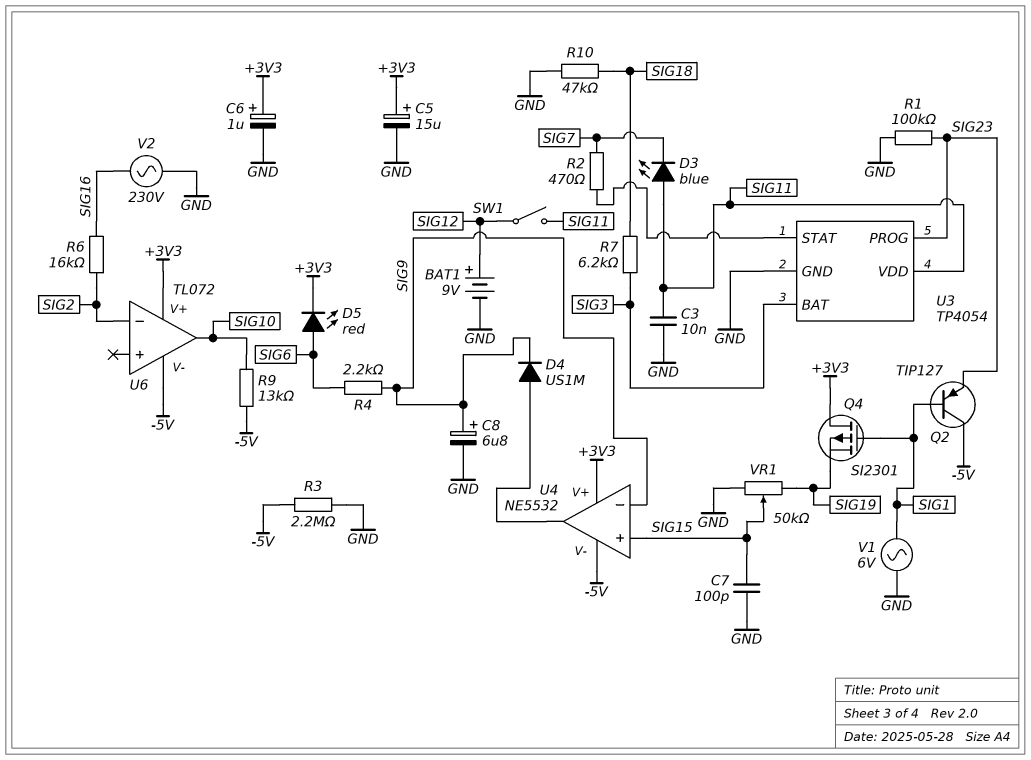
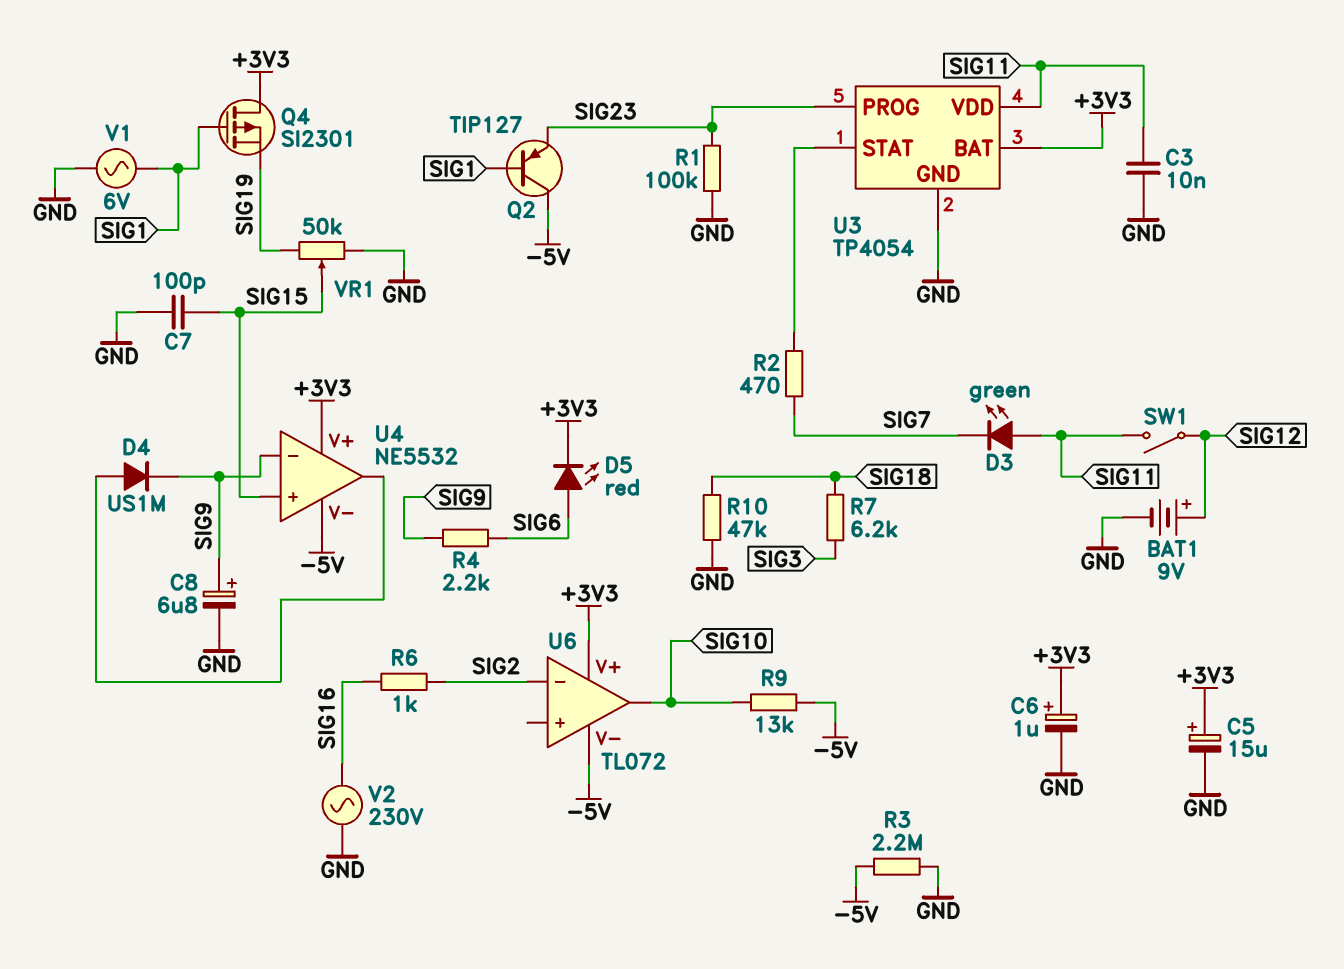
D3: LED blue (A SIG11, K SIG7) -> LED green (A SIG11, K SIG7)
R6: 16k (SIG2, SIG16) -> 1k (SIG2, SIG16)
U3 pin BAT: SIG3 -> +3V3

